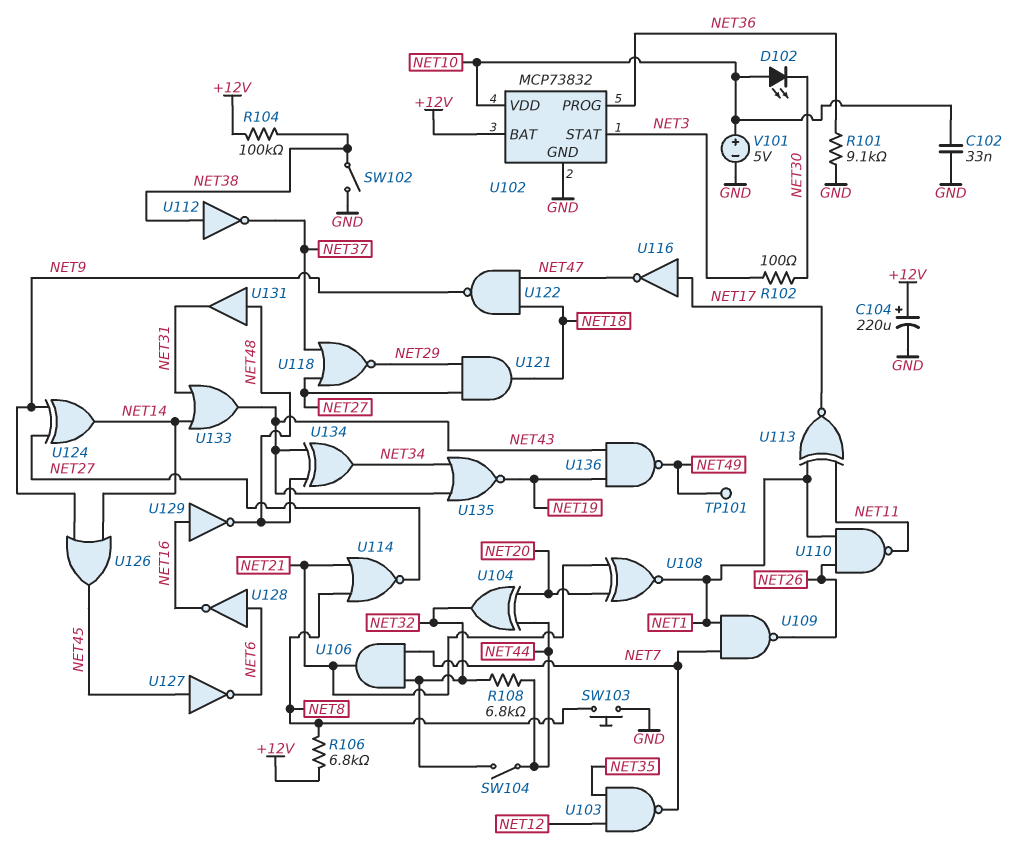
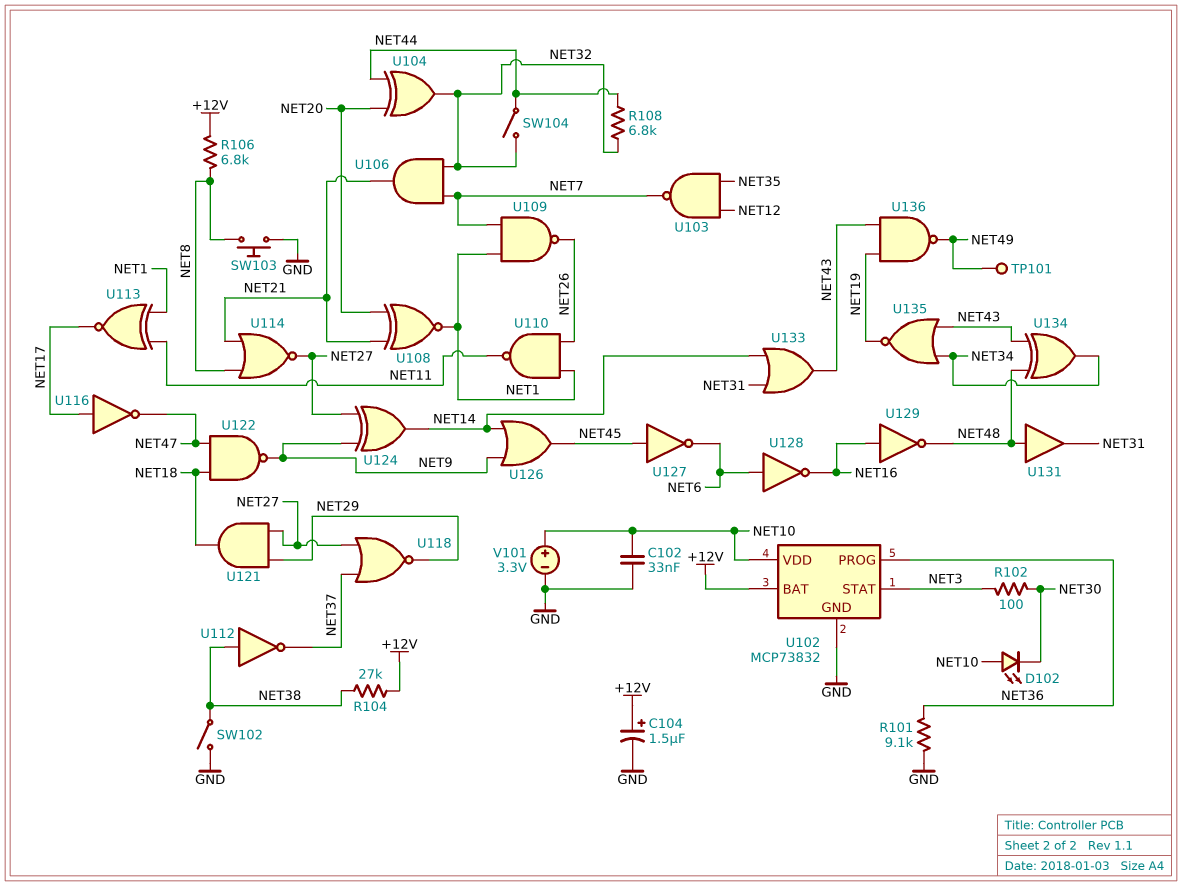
C104: 220uF (plus +12V, minus GND) -> 1.5uF (plus +12V, minus GND)
R104: 100k (+12V, NET38) -> 27k (+12V, NET38)
V101: 5V (plus NET10, minus GND) -> 3.3V (plus NET10, minus GND)

